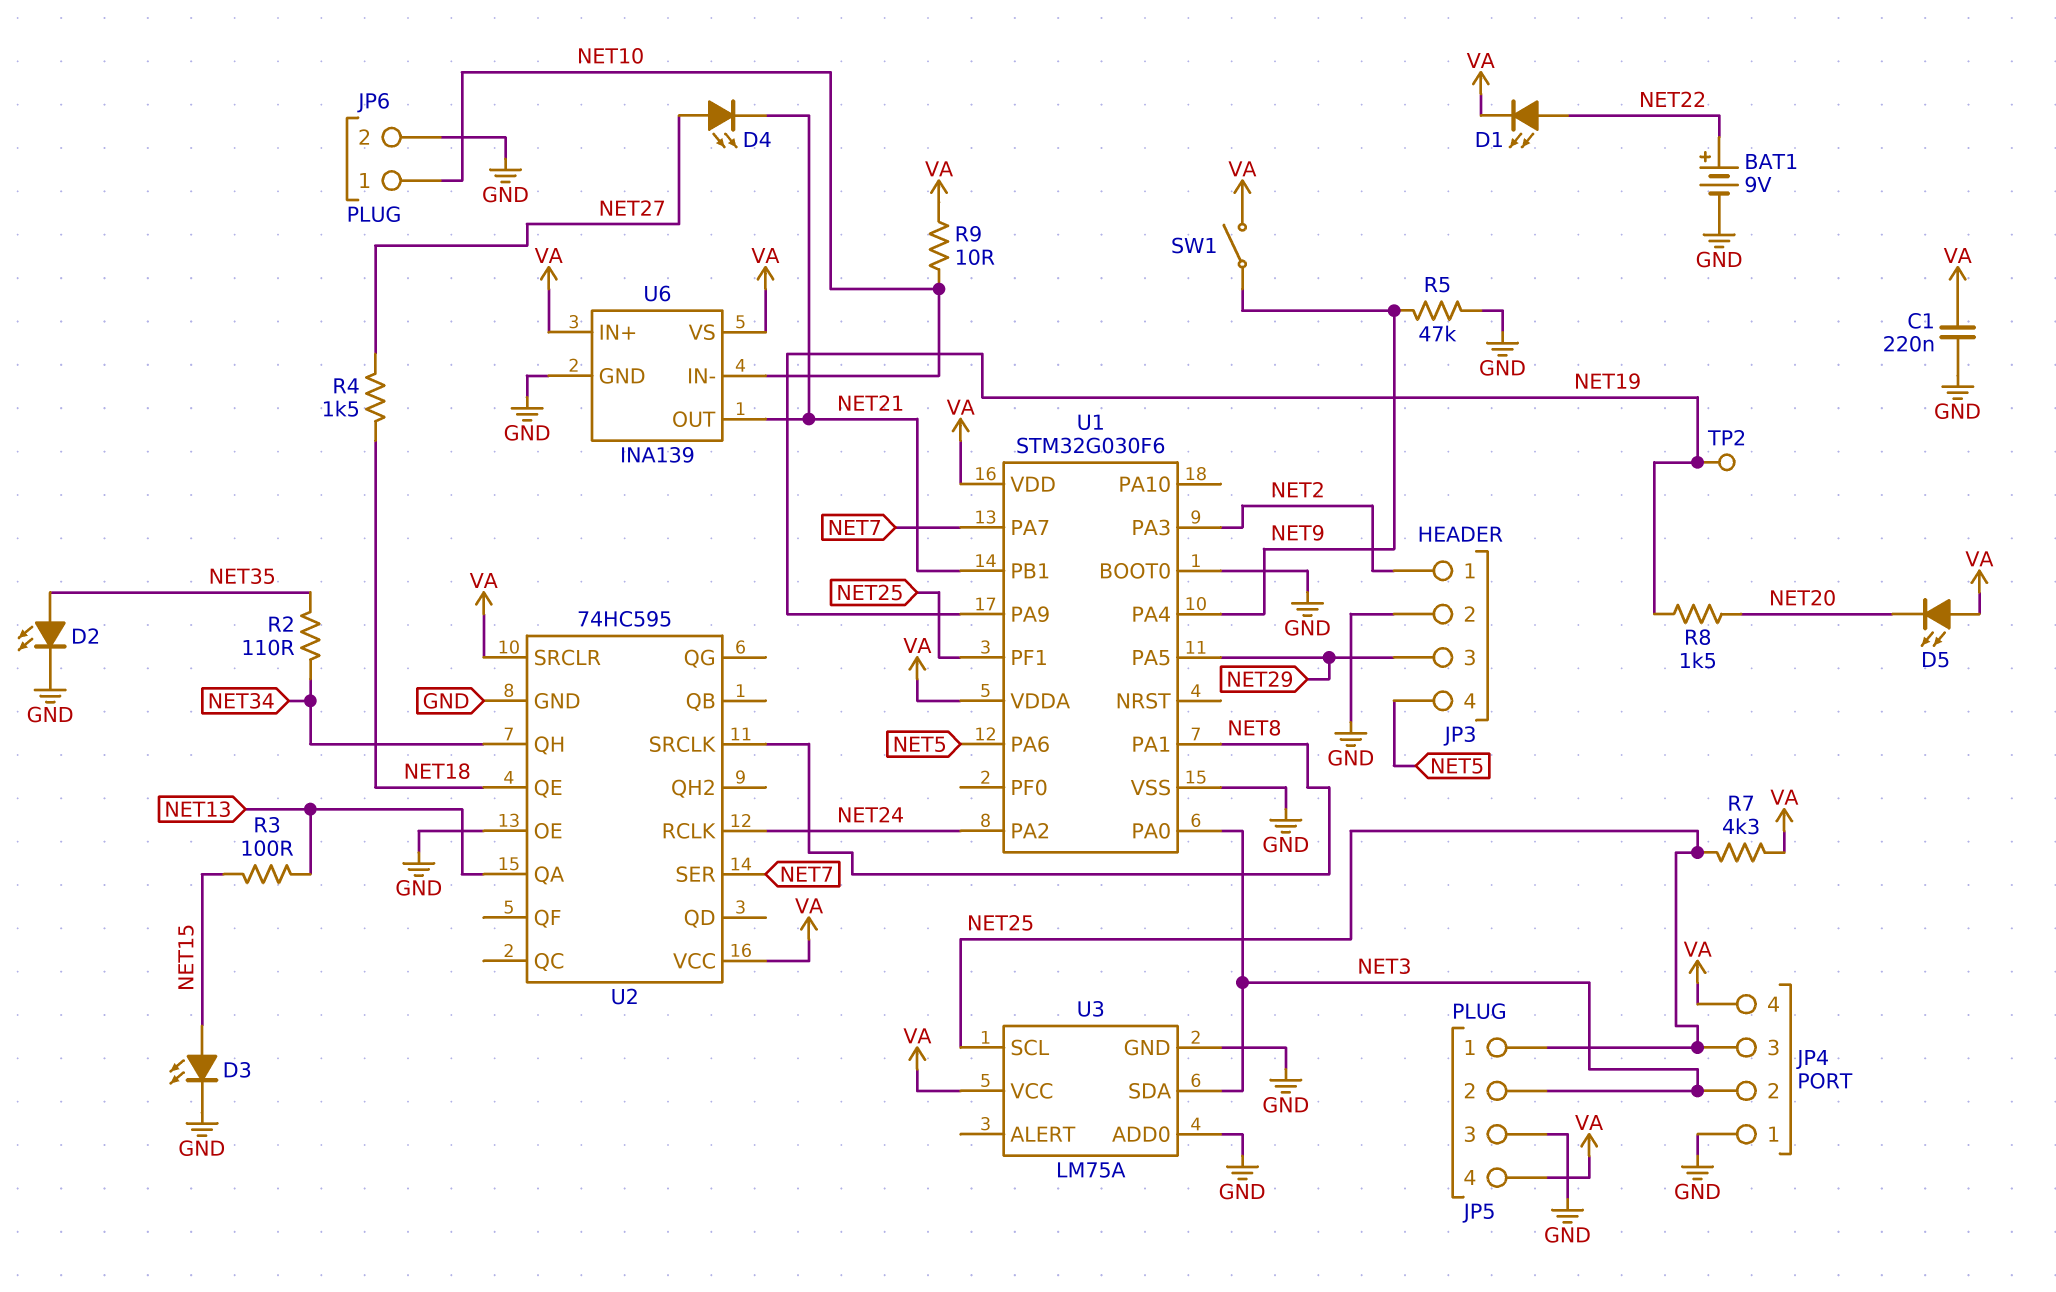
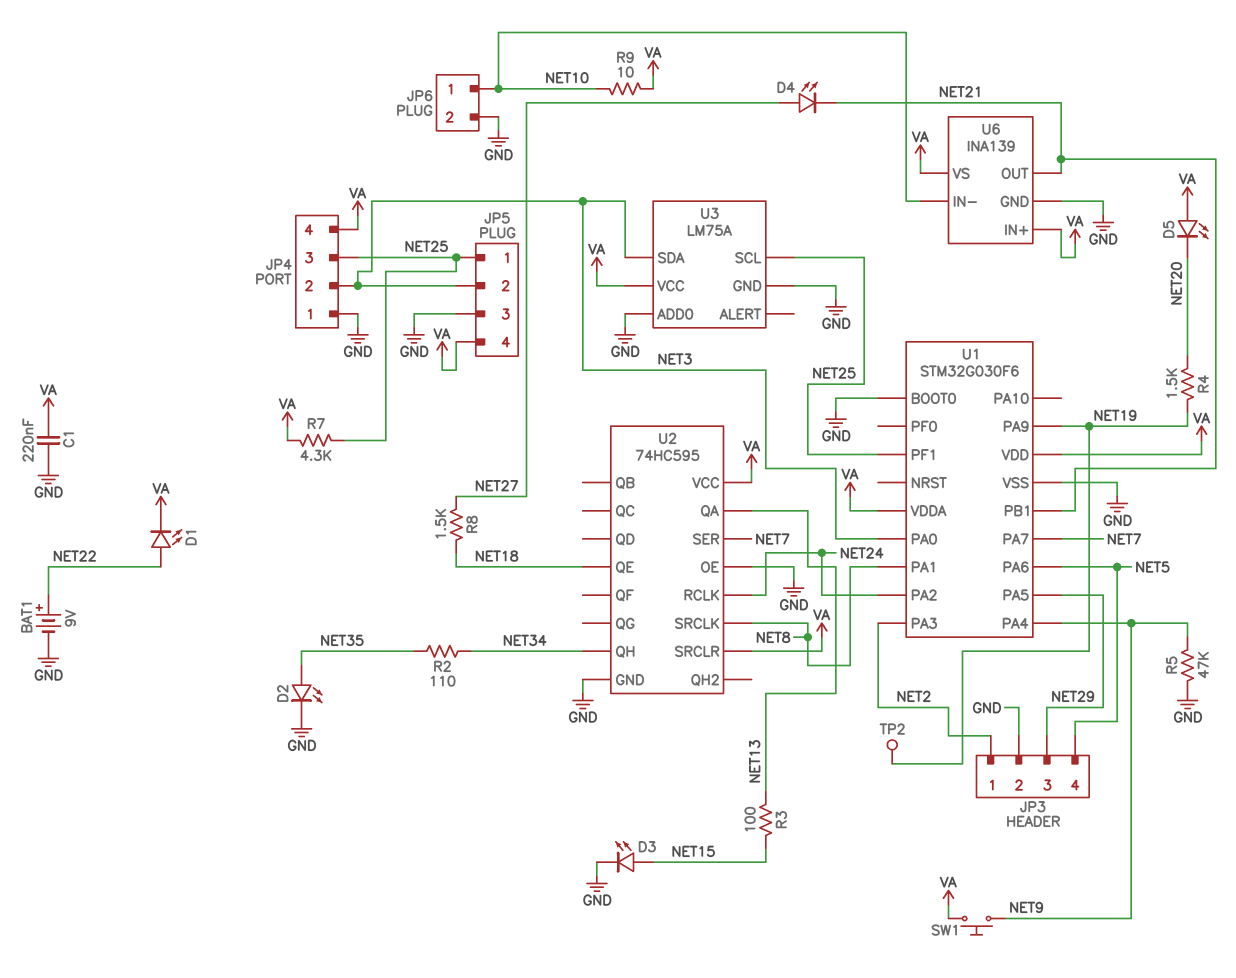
R4: 1.5k (NET18, NET27) -> 1.5k (NET19, NET20)
R8: 1.5k (NET19, NET20) -> 1.5k (NET18, NET27)
SW1: switch (NET9, VA) -> button (NET9, VA)

